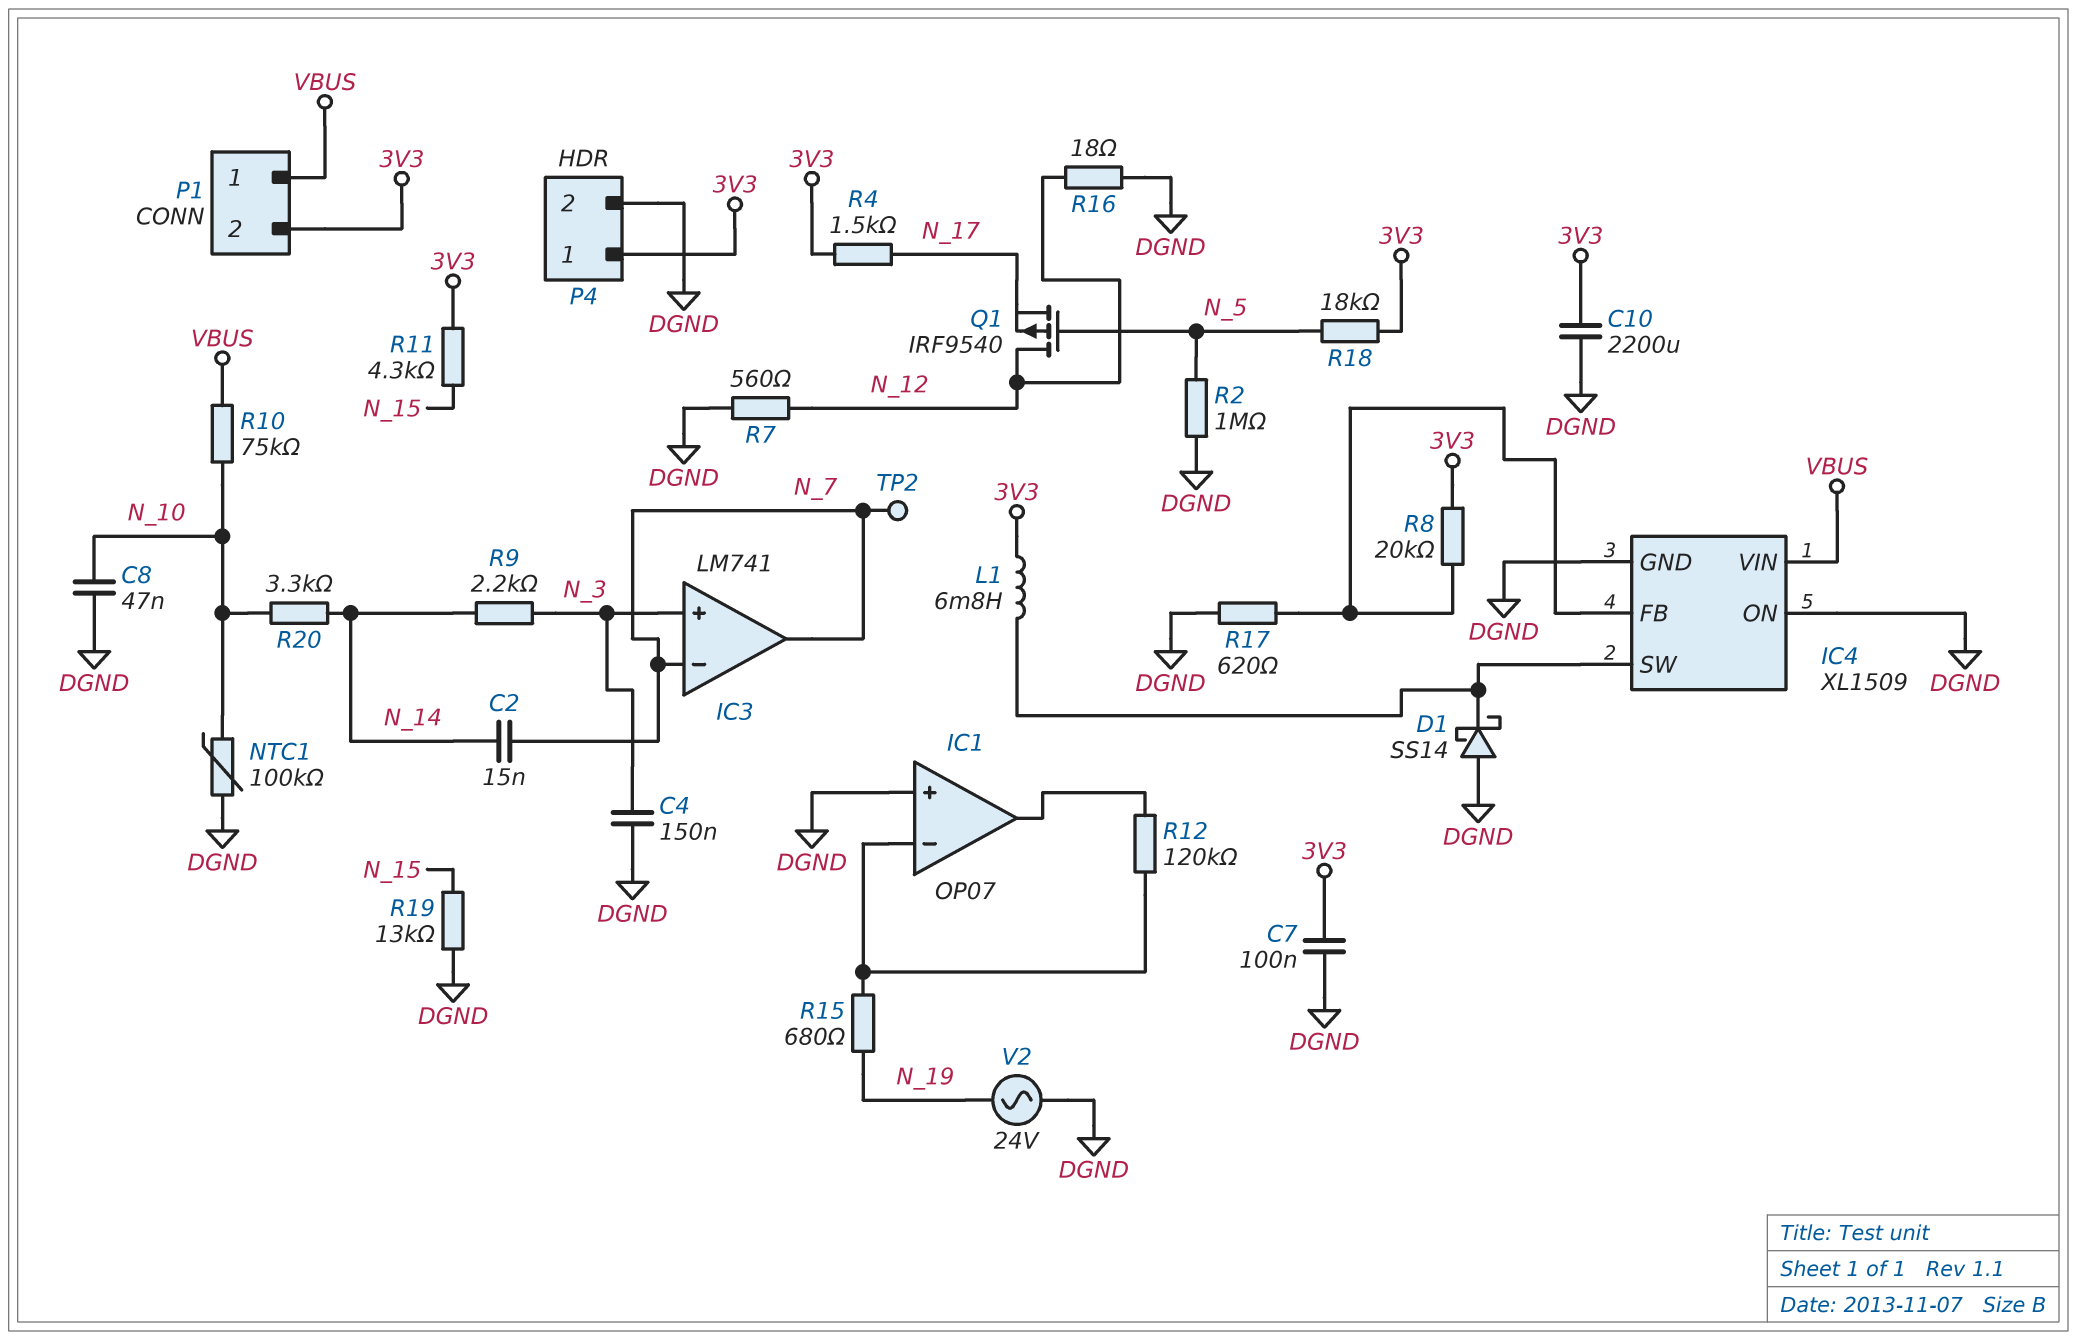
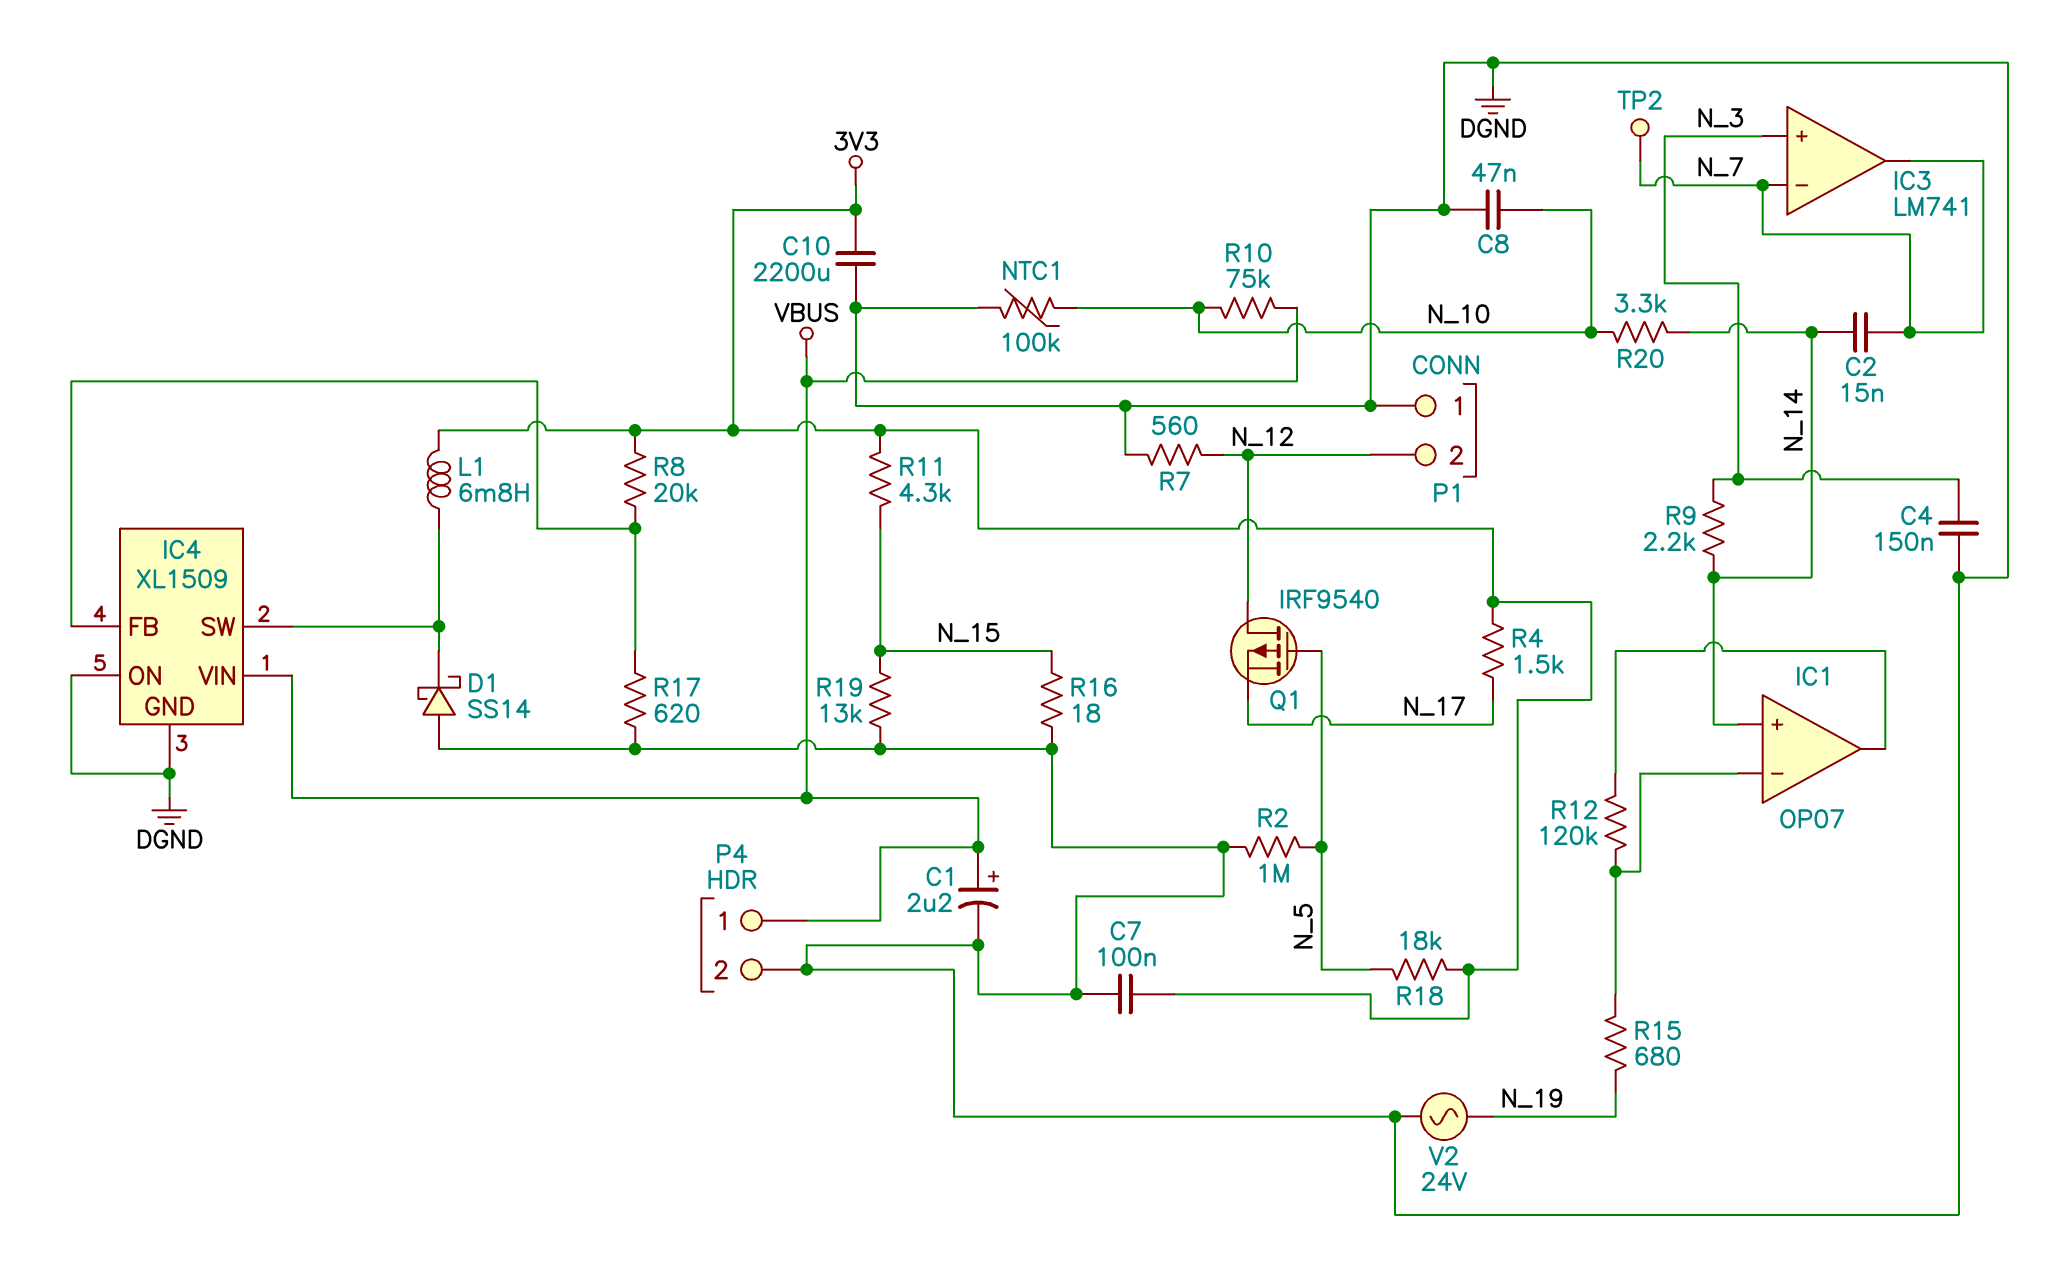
C1: none -> 2.2uF (plus VBUS, minus DGND)
IC1 pin in+: DGND -> N_14
P1 pin 1: VBUS -> DGND
P1 pin 2: 3V3 -> N_12
P4 pin 1: 3V3 -> VBUS
R16: 18 (DGND, N_12) -> 18 (DGND, N_15)

